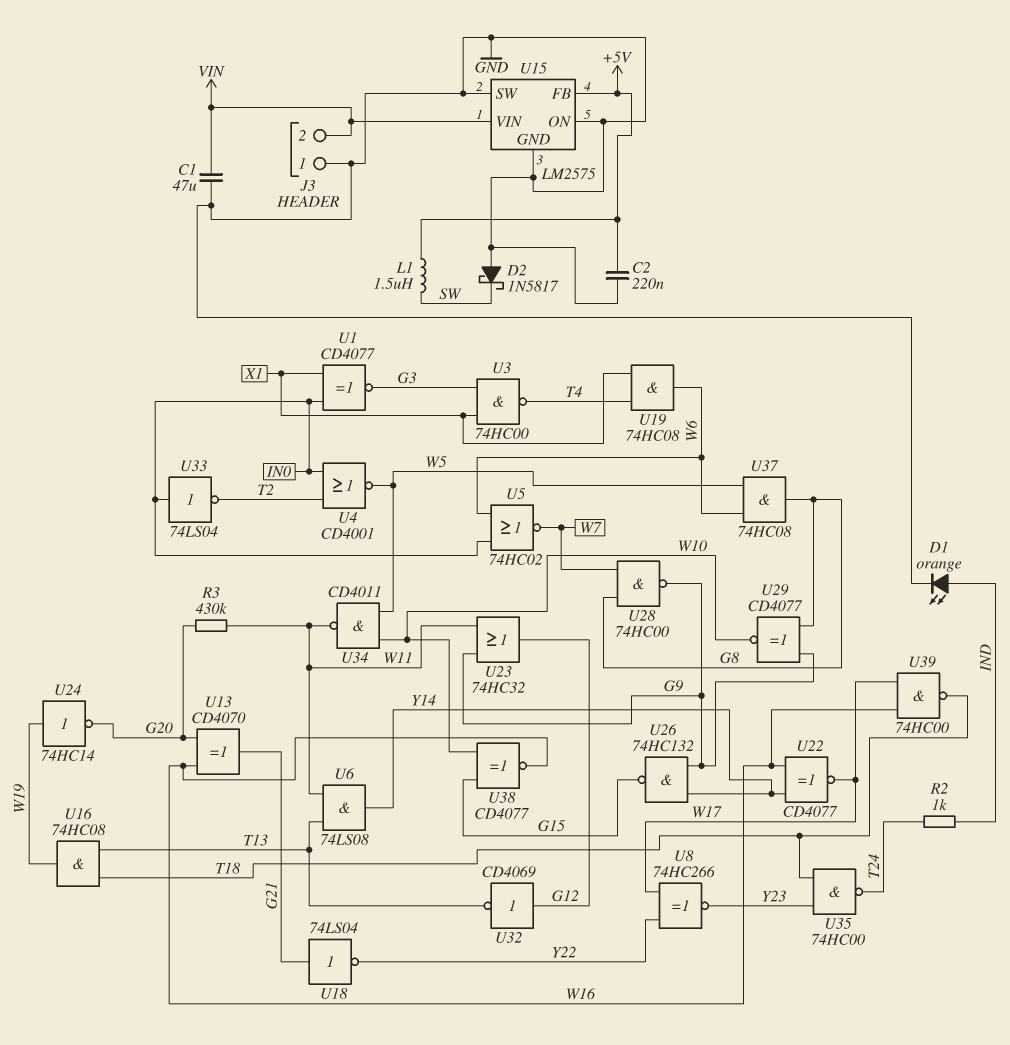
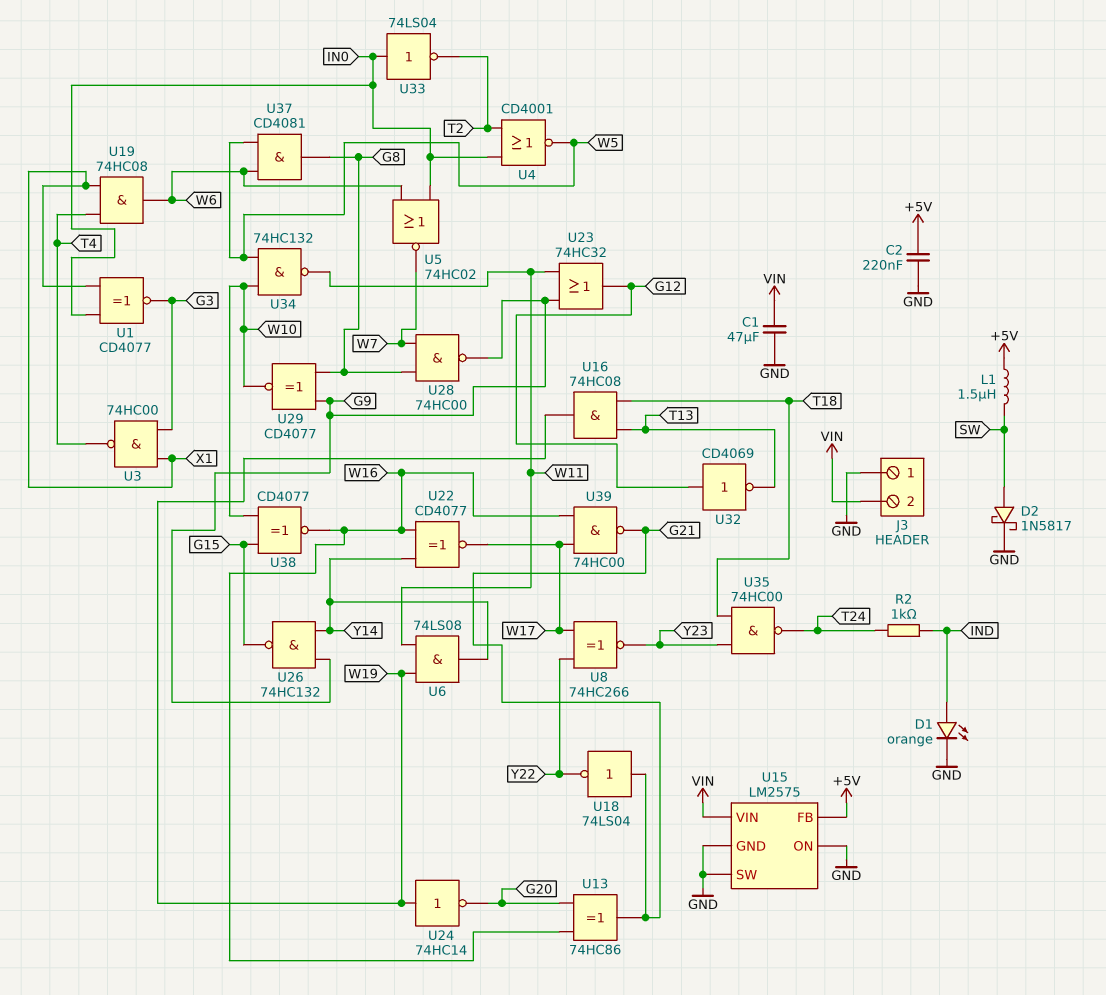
D2: schottky 1N5817 (A GND, K SW) -> schottky 1N5817 (A SW, K GND)
R3: 430k (G20, W11) -> none
U6: AND 74LS08 (in T13, in W11, out Y14) -> AND 74LS08 (in W11, in W19, out Y14)
U13: XOR CD4070 (in G20, in W16, out G21) -> XOR 74HC86 (in G20, in W16, out G21)
U34: NAND CD4011 (in W5, in W10, out W11) -> NAND 74HC132 (in W5, in W10, out W11)
U37: AND 74HC08 (in W5, in W6, out G8) -> AND CD4081 (in W5, in W6, out G8)
U39: NAND 74HC00 (in W16, in W17, out T18) -> NAND 74HC00 (in W16, in W17, out G21)

